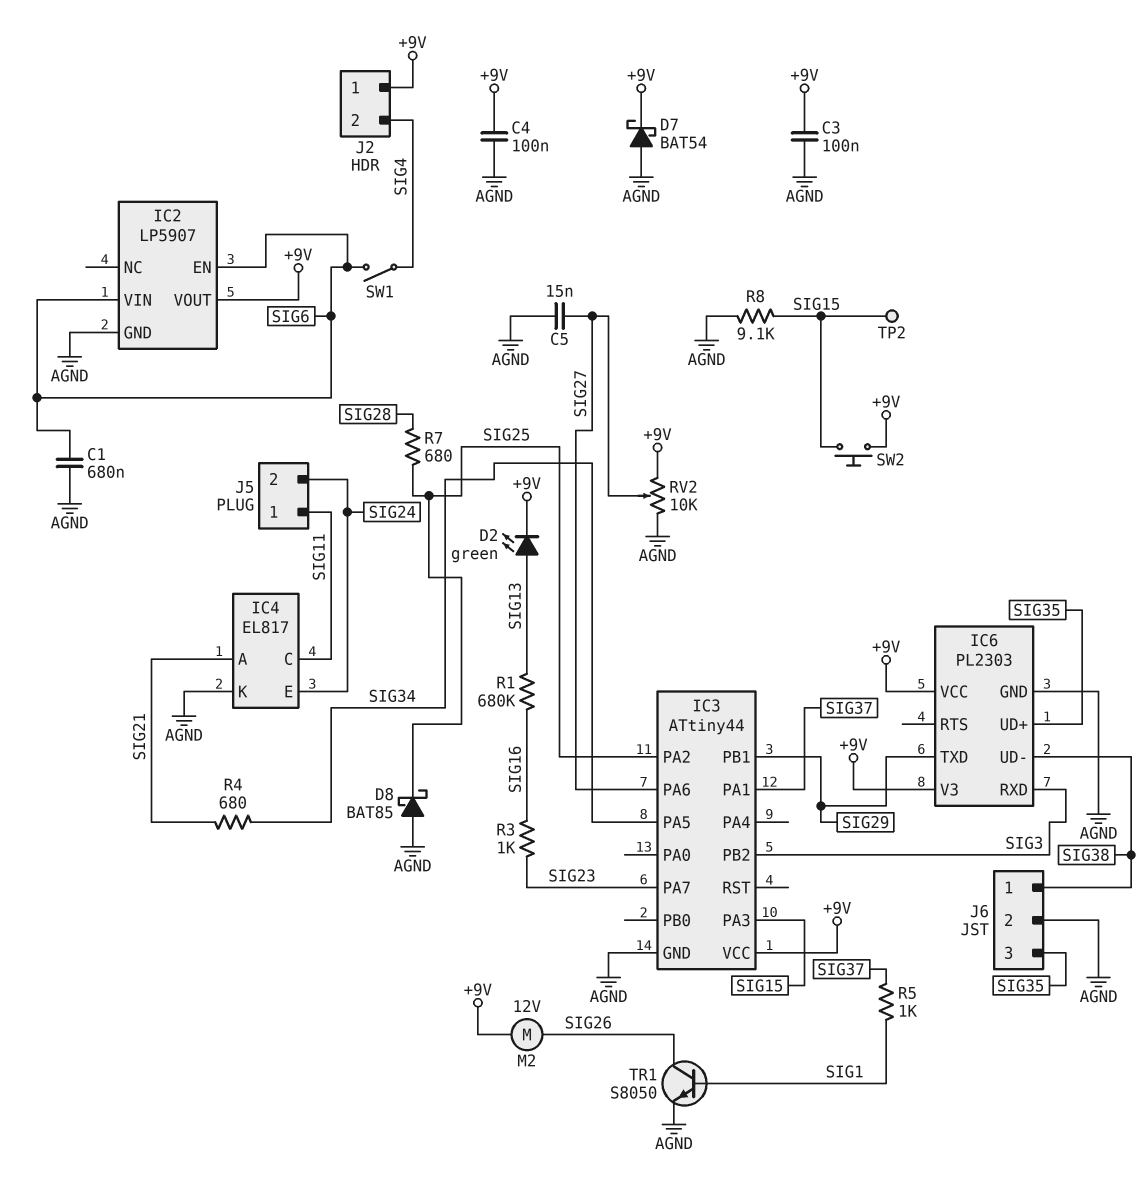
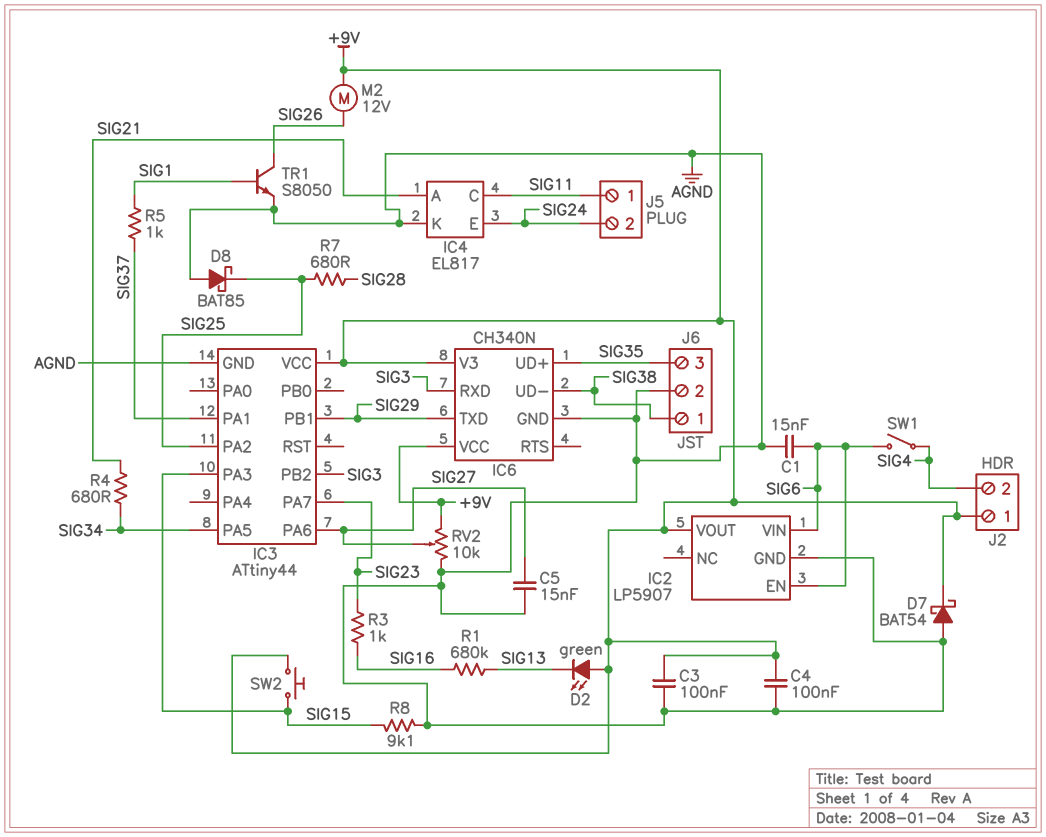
C1: 680nF (AGND, SIG6) -> 15nF (AGND, SIG6)
D2: LED green (A SIG13, K +9V) -> LED green (A +9V, K SIG13)
IC6: PL2303 -> CH340N
TP2: test point (SIG15) -> none

